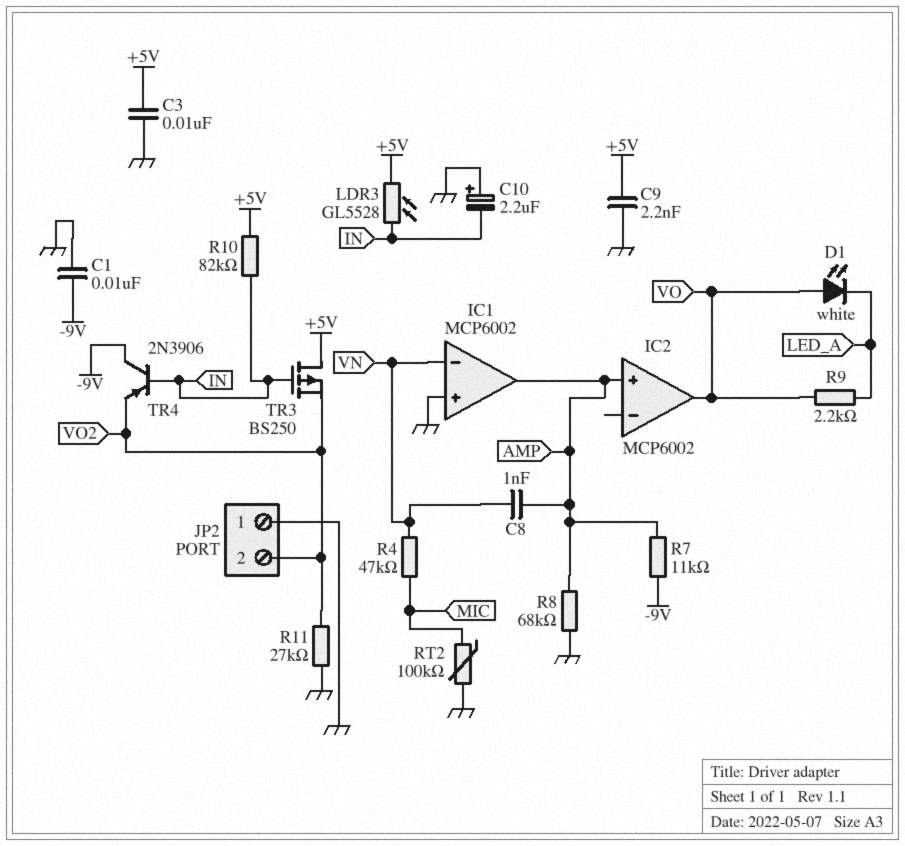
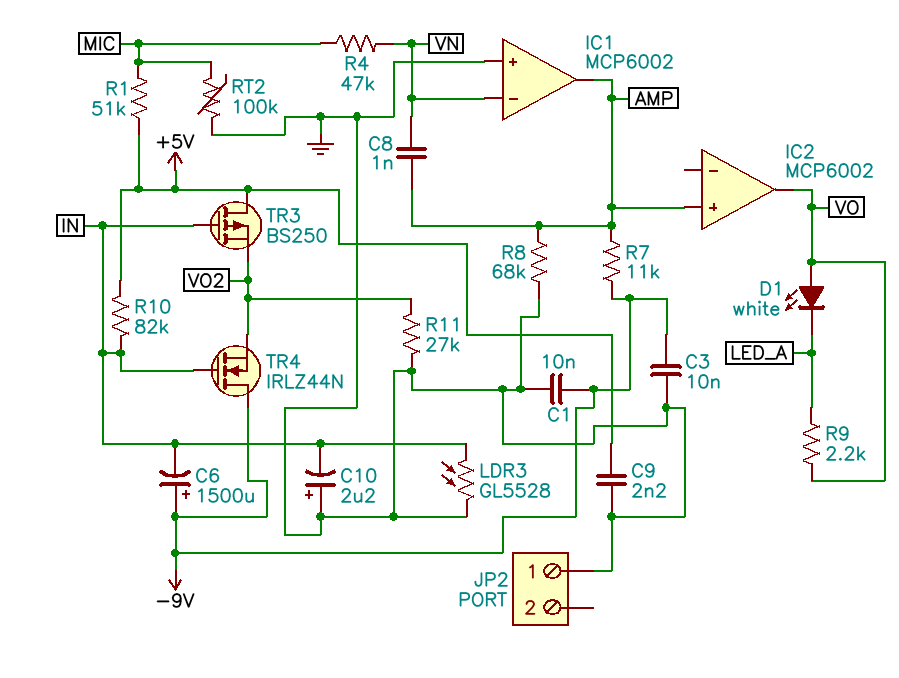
C3: 10nF (+5V, GND) -> 10nF (-9V, GND)
C6: none -> 1500uF (plus -9V, minus IN)
JP2 pin 2: VO2 -> none
LDR3: GL5528 (+5V, IN) -> GL5528 (GND, IN)
R1: none -> 51k (+5V, MIC)
TR4: PNP 2N3906 (B IN, C -9V, E VO2) -> NMOS IRLZ44N (G IN, D -9V, S VO2)

